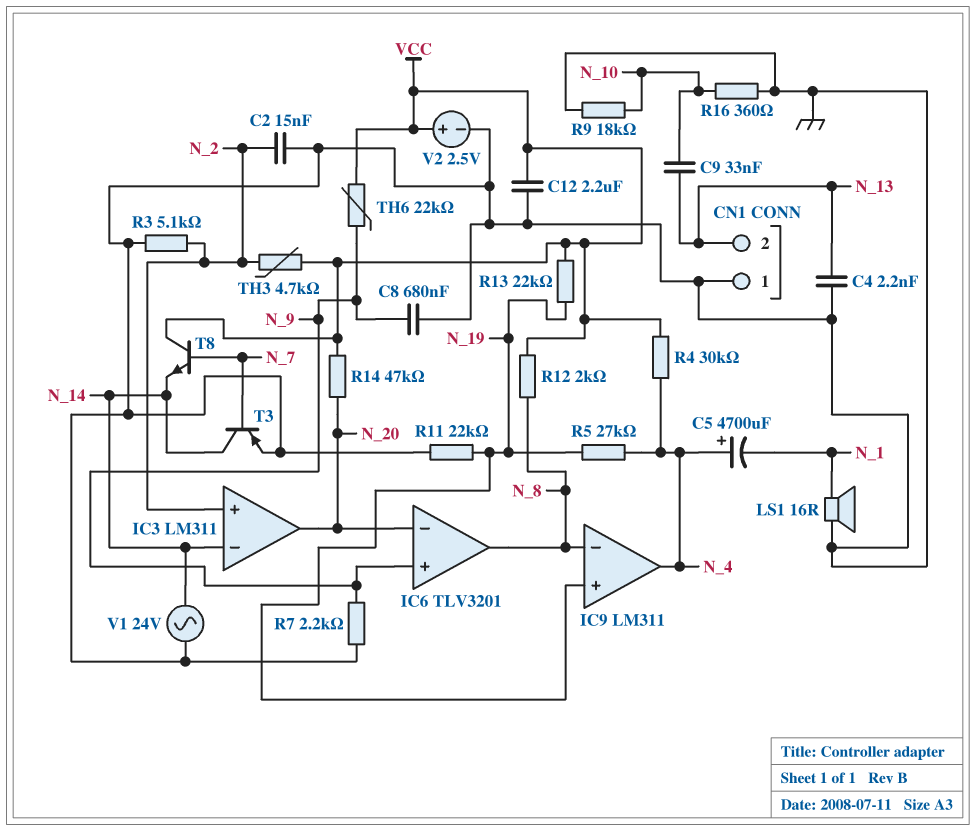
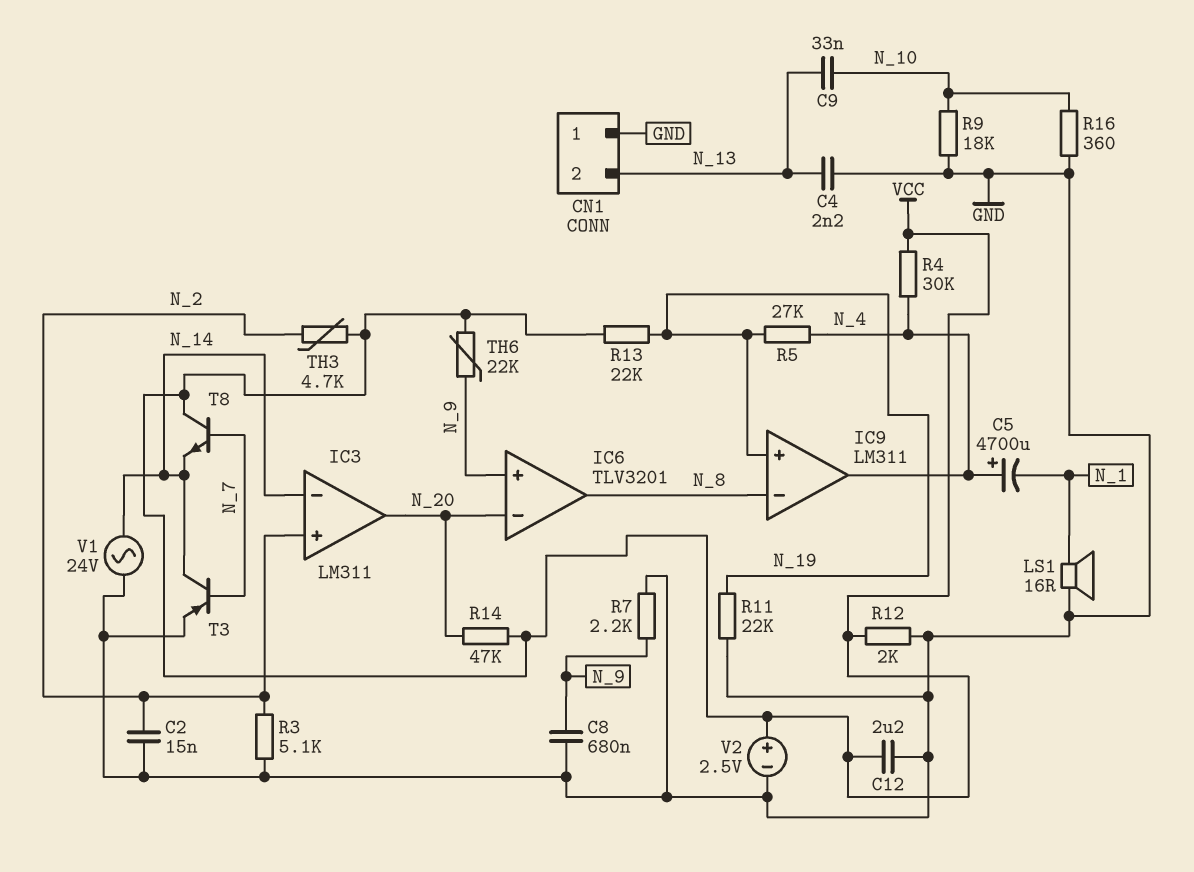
R12: 2k (N_8, VCC) -> 2k (GND, VCC)

